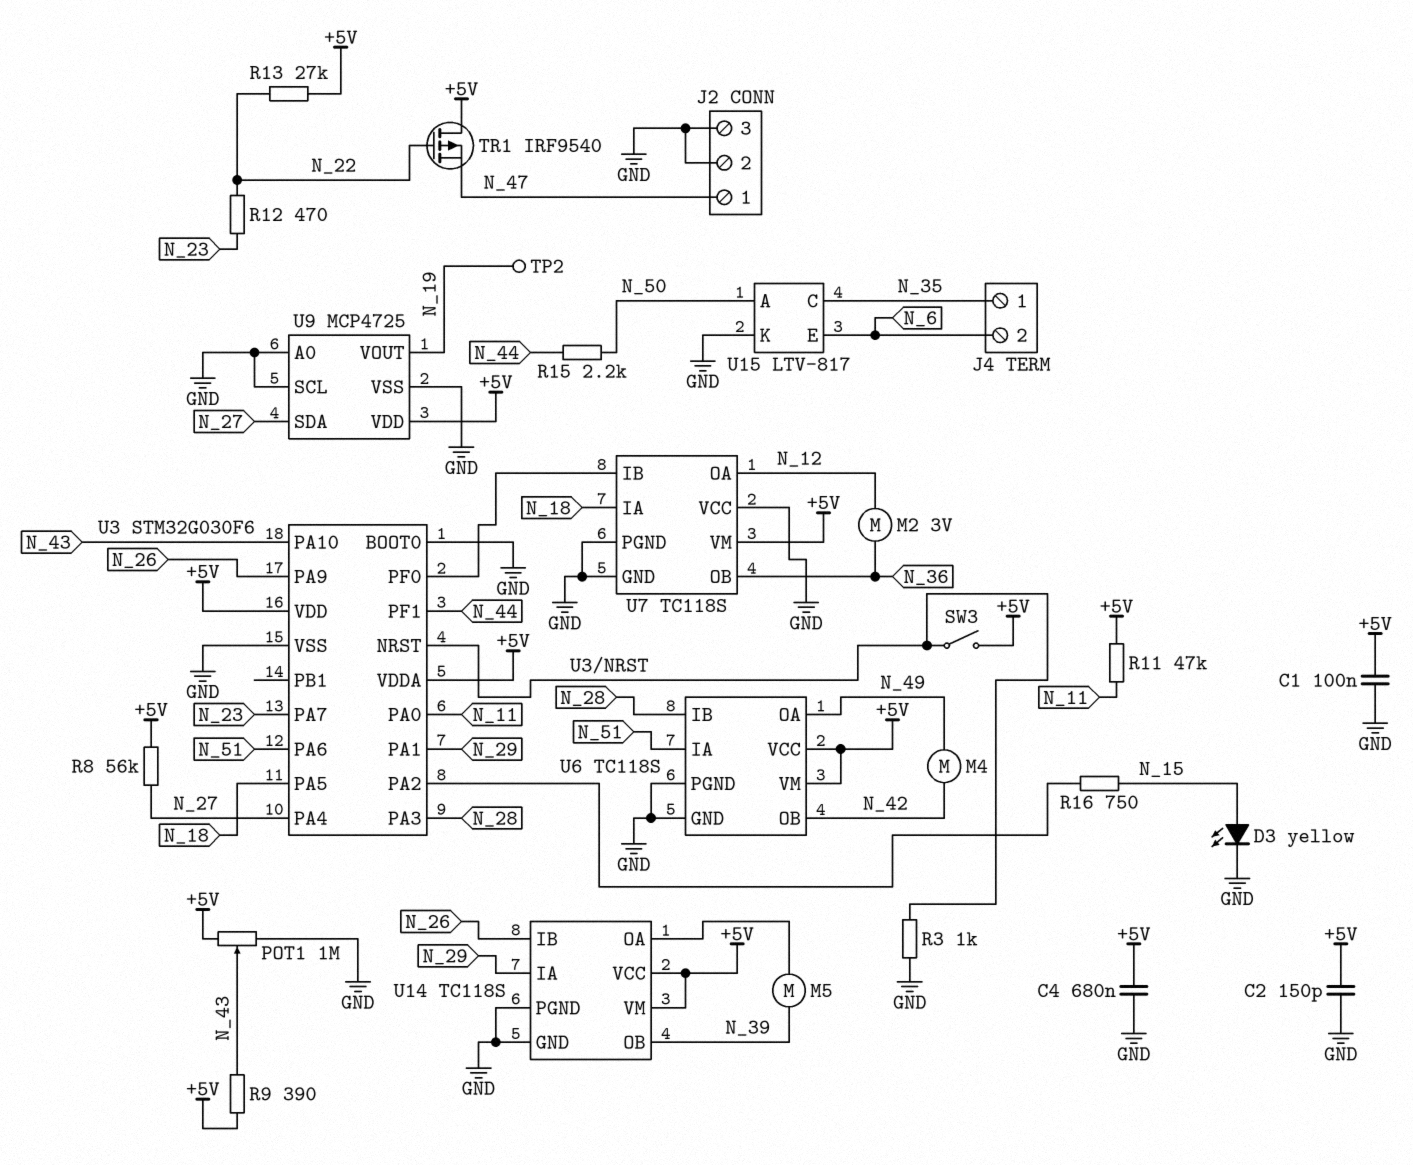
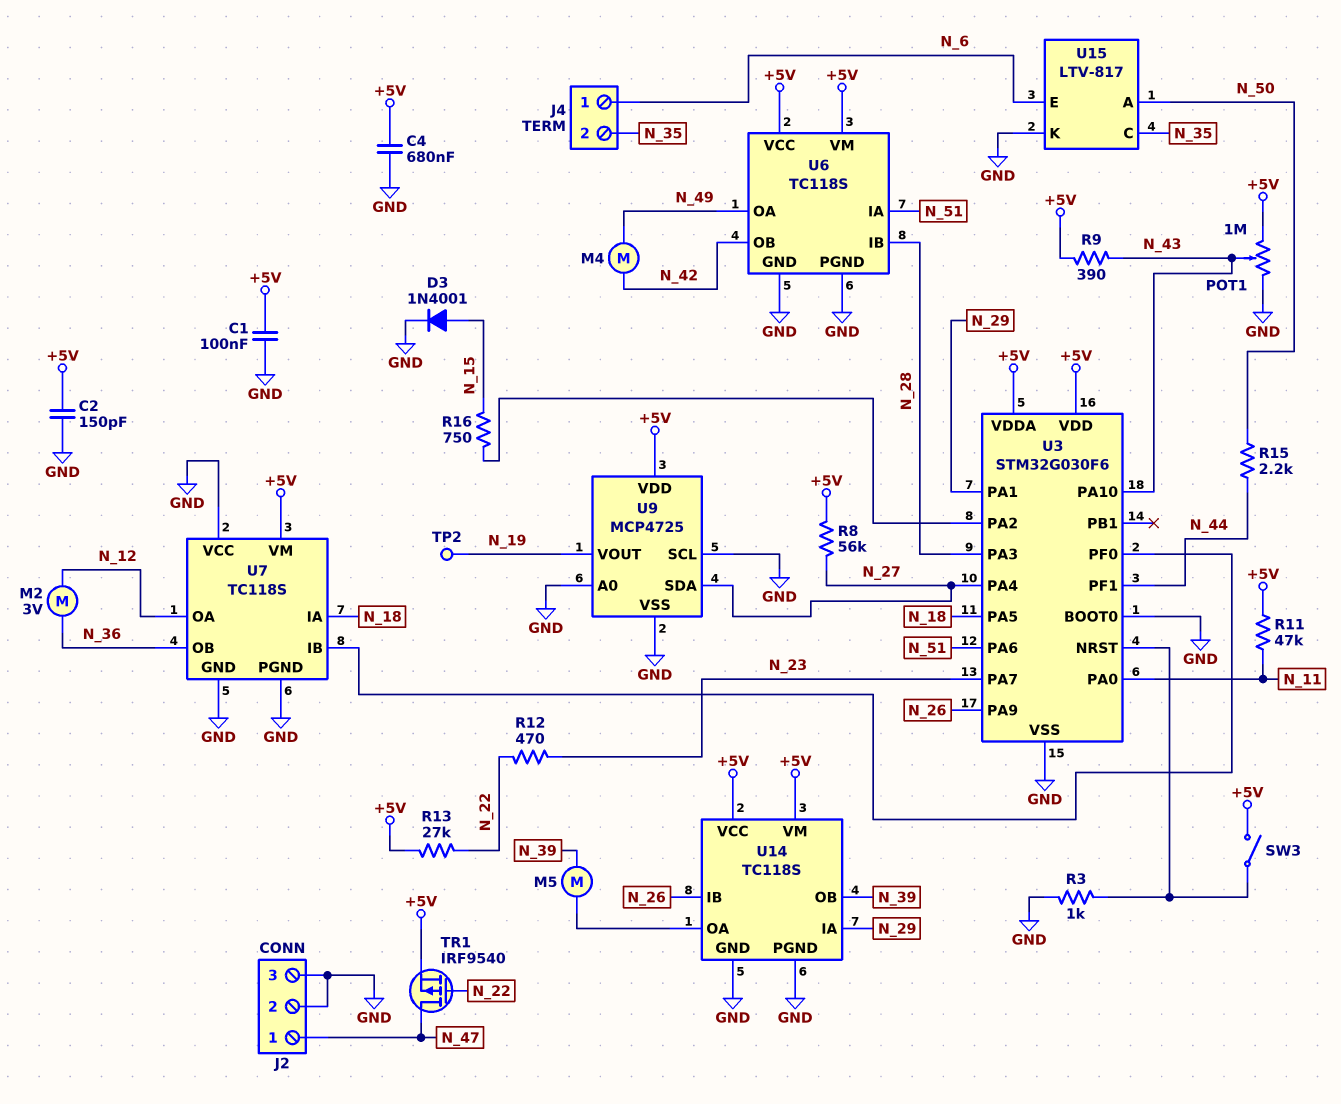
D3: LED yellow (A N_15, K GND) -> diode 1N4001 (A N_15, K GND)
J4 pin 1: N_35 -> N_6
J4 pin 2: N_6 -> N_35
TR1: PMOS IRF9540 (G N_22, D +5V, S N_47) -> PMOS IRF9540 (G N_22, D N_47, S +5V)

